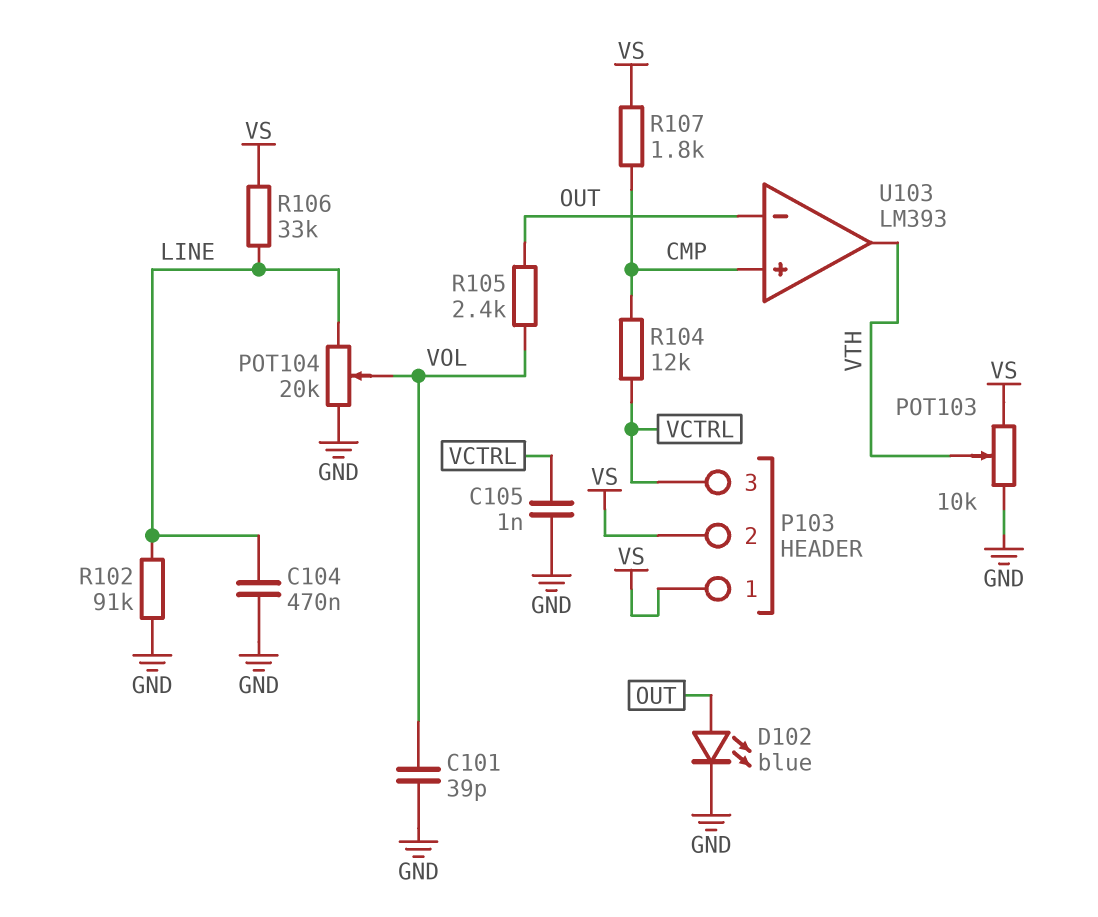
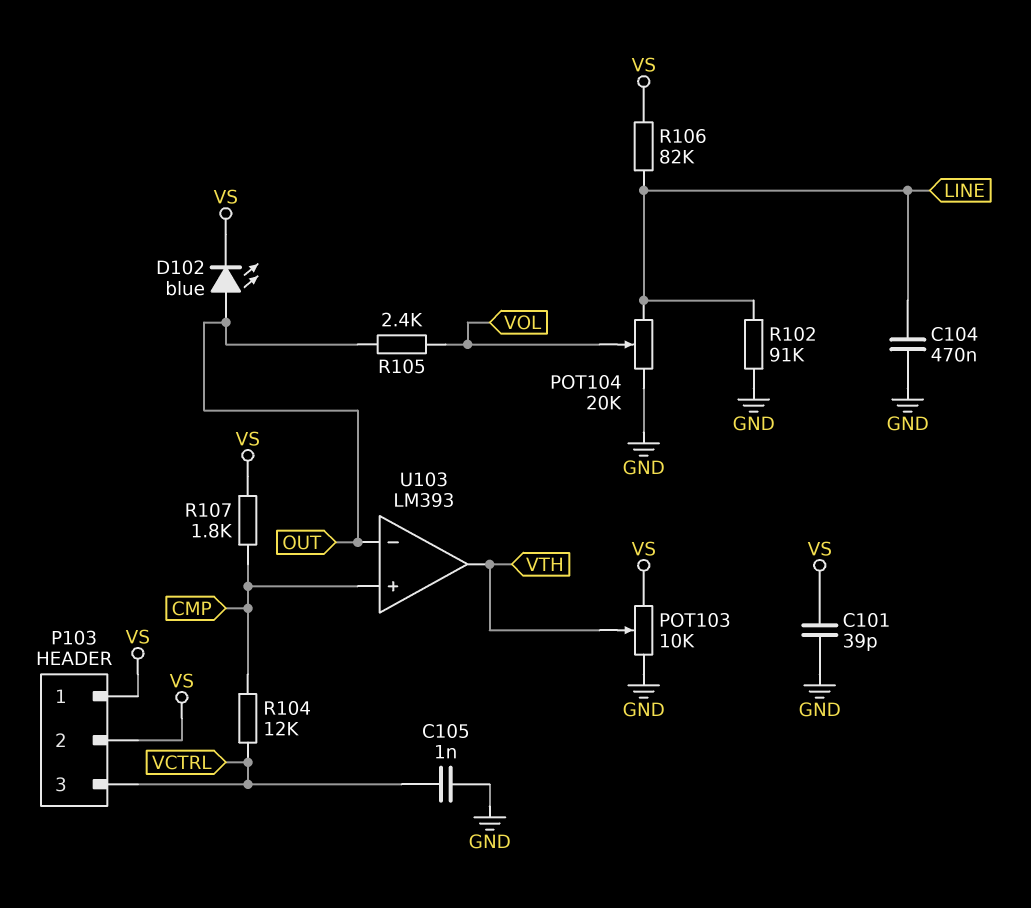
C101: 39pF (GND, VOL) -> 39pF (GND, VS)
D102: LED blue (A OUT, K GND) -> LED blue (A OUT, K VS)
R106: 33k (LINE, VS) -> 82k (LINE, VS)

